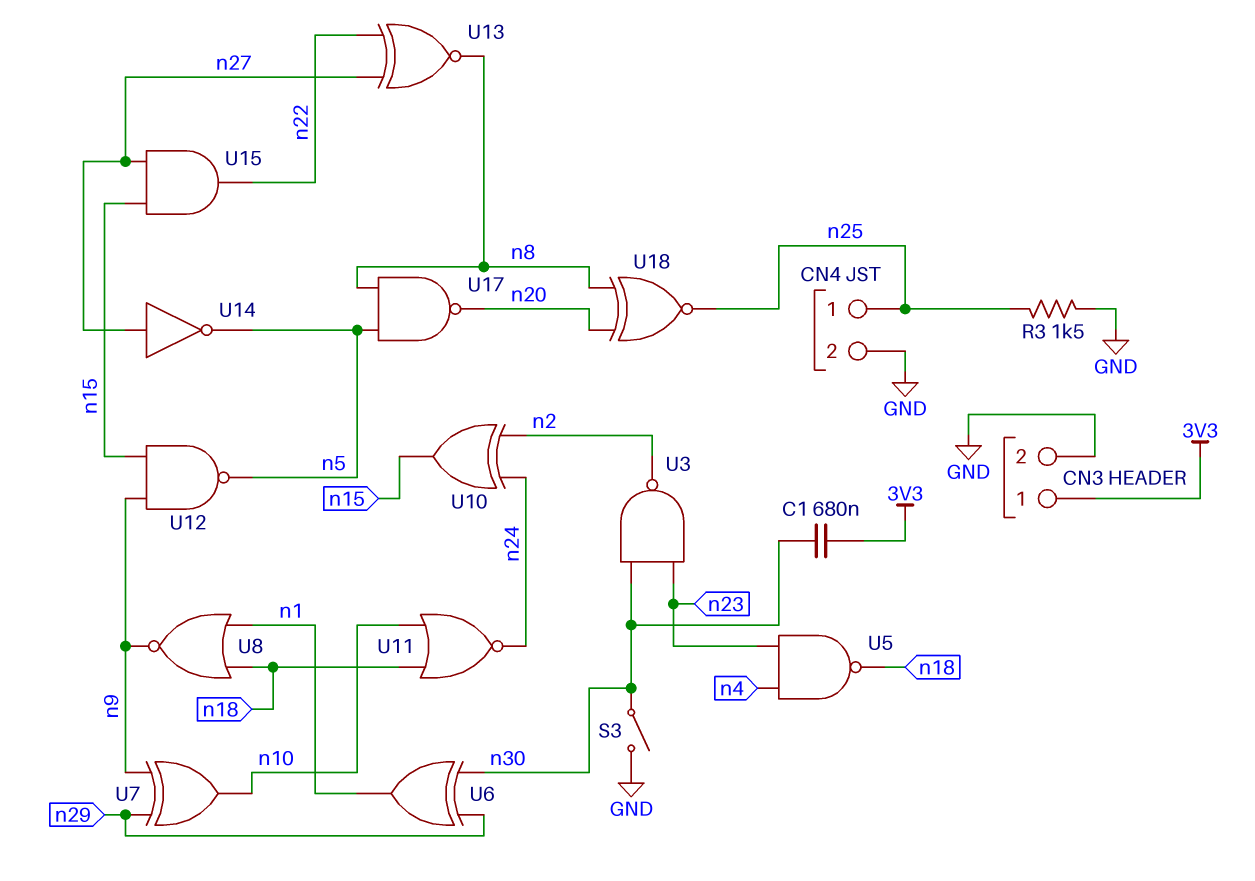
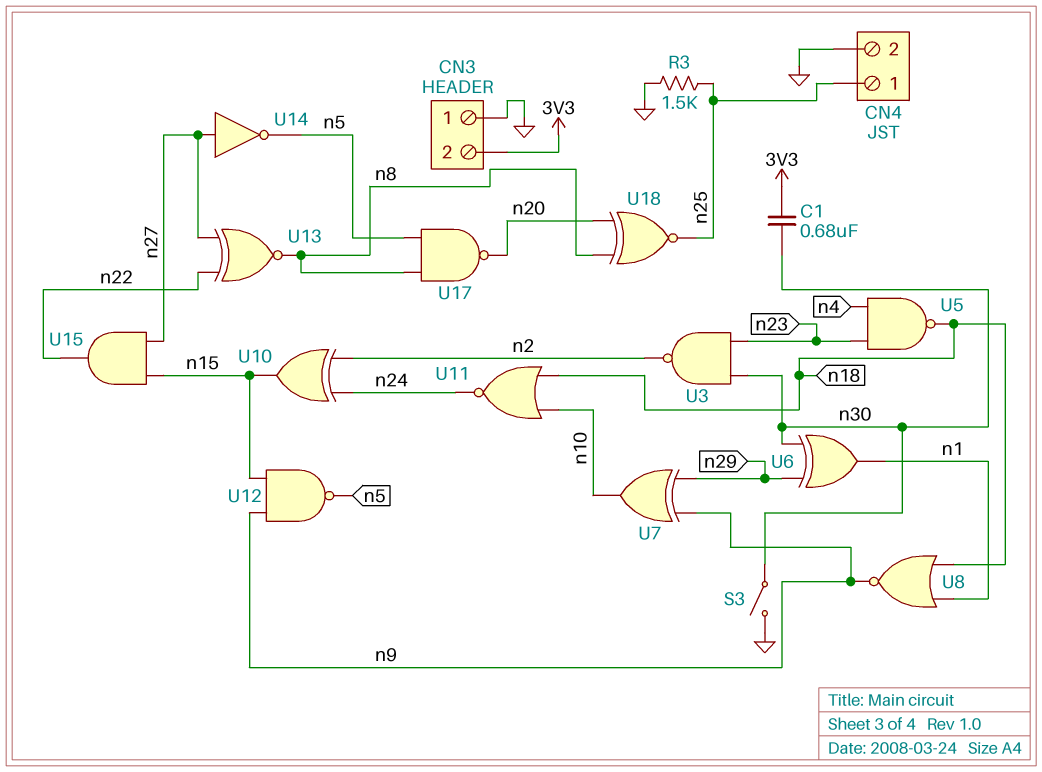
CN3 pin 1: 3V3 -> GND
CN3 pin 2: GND -> 3V3

